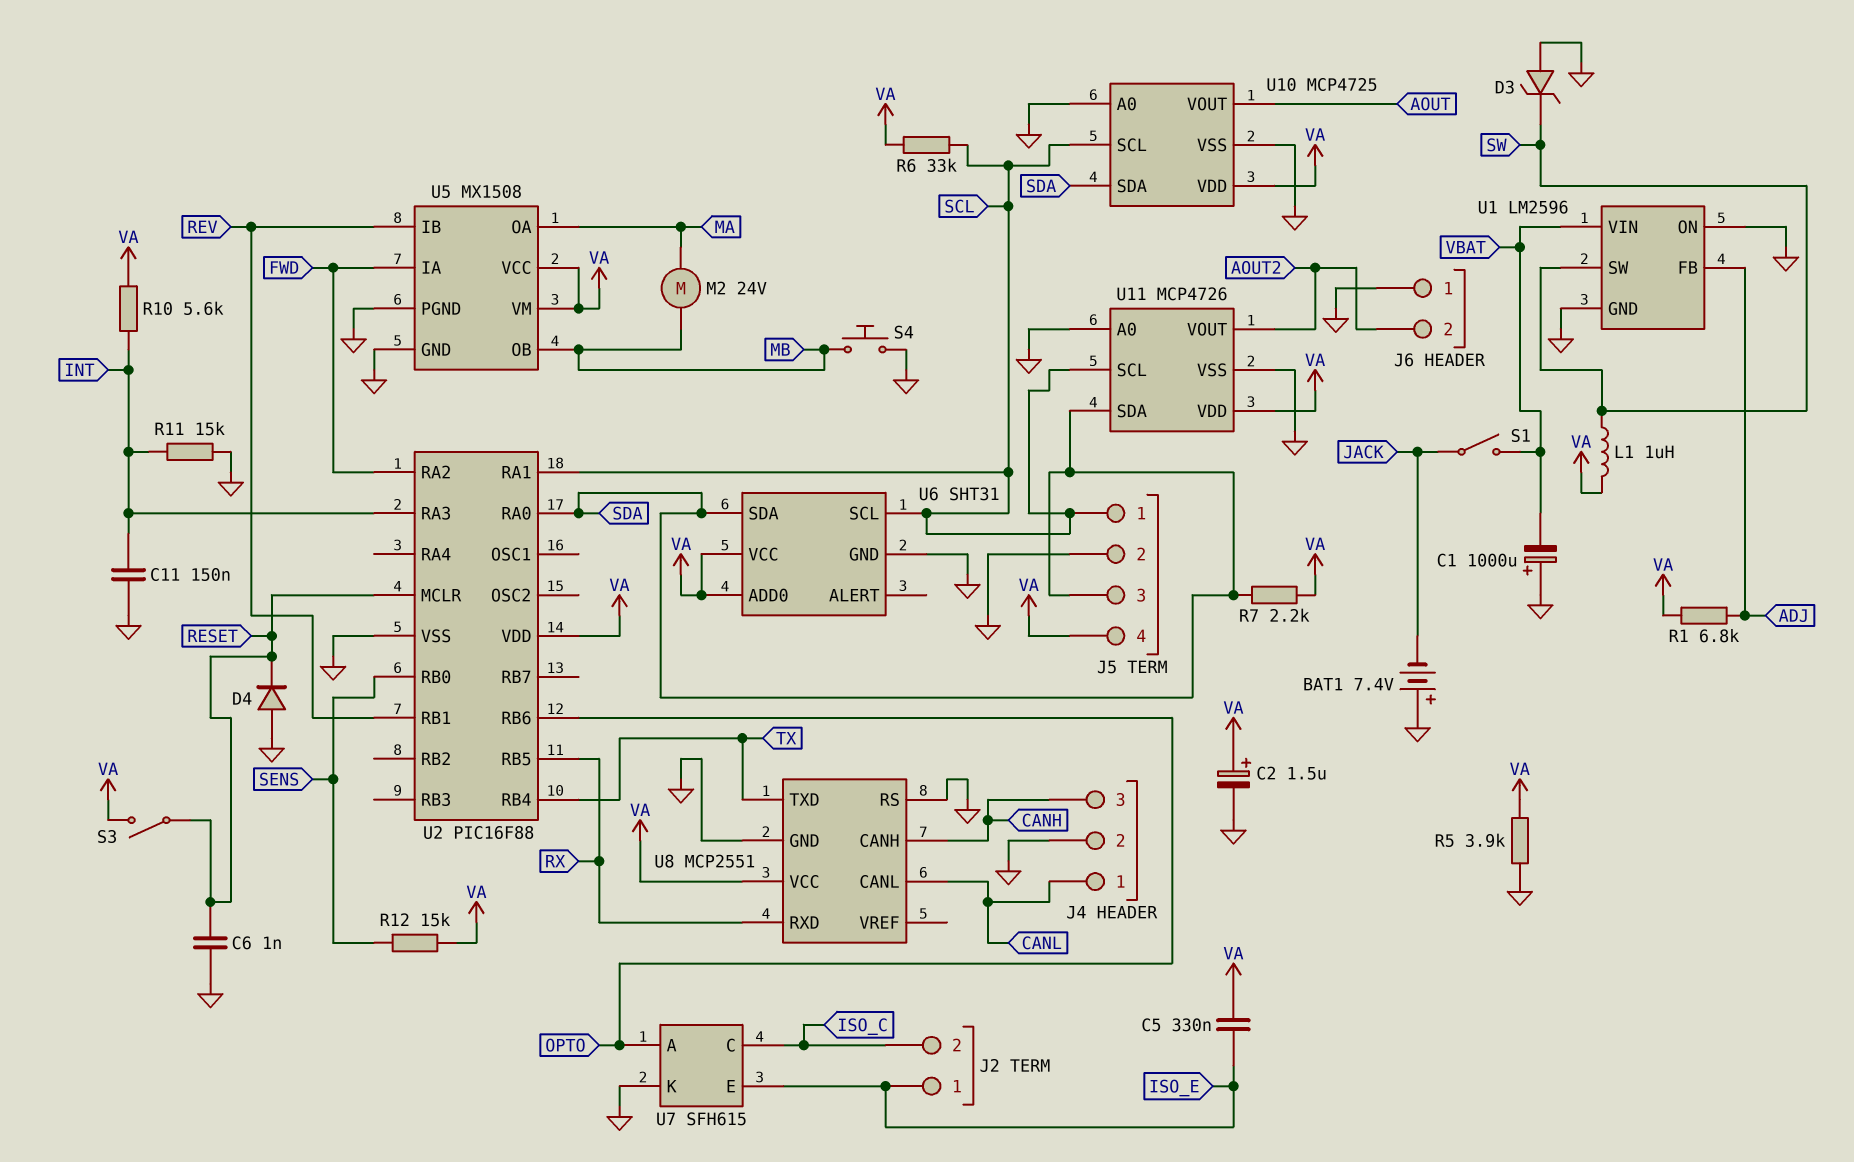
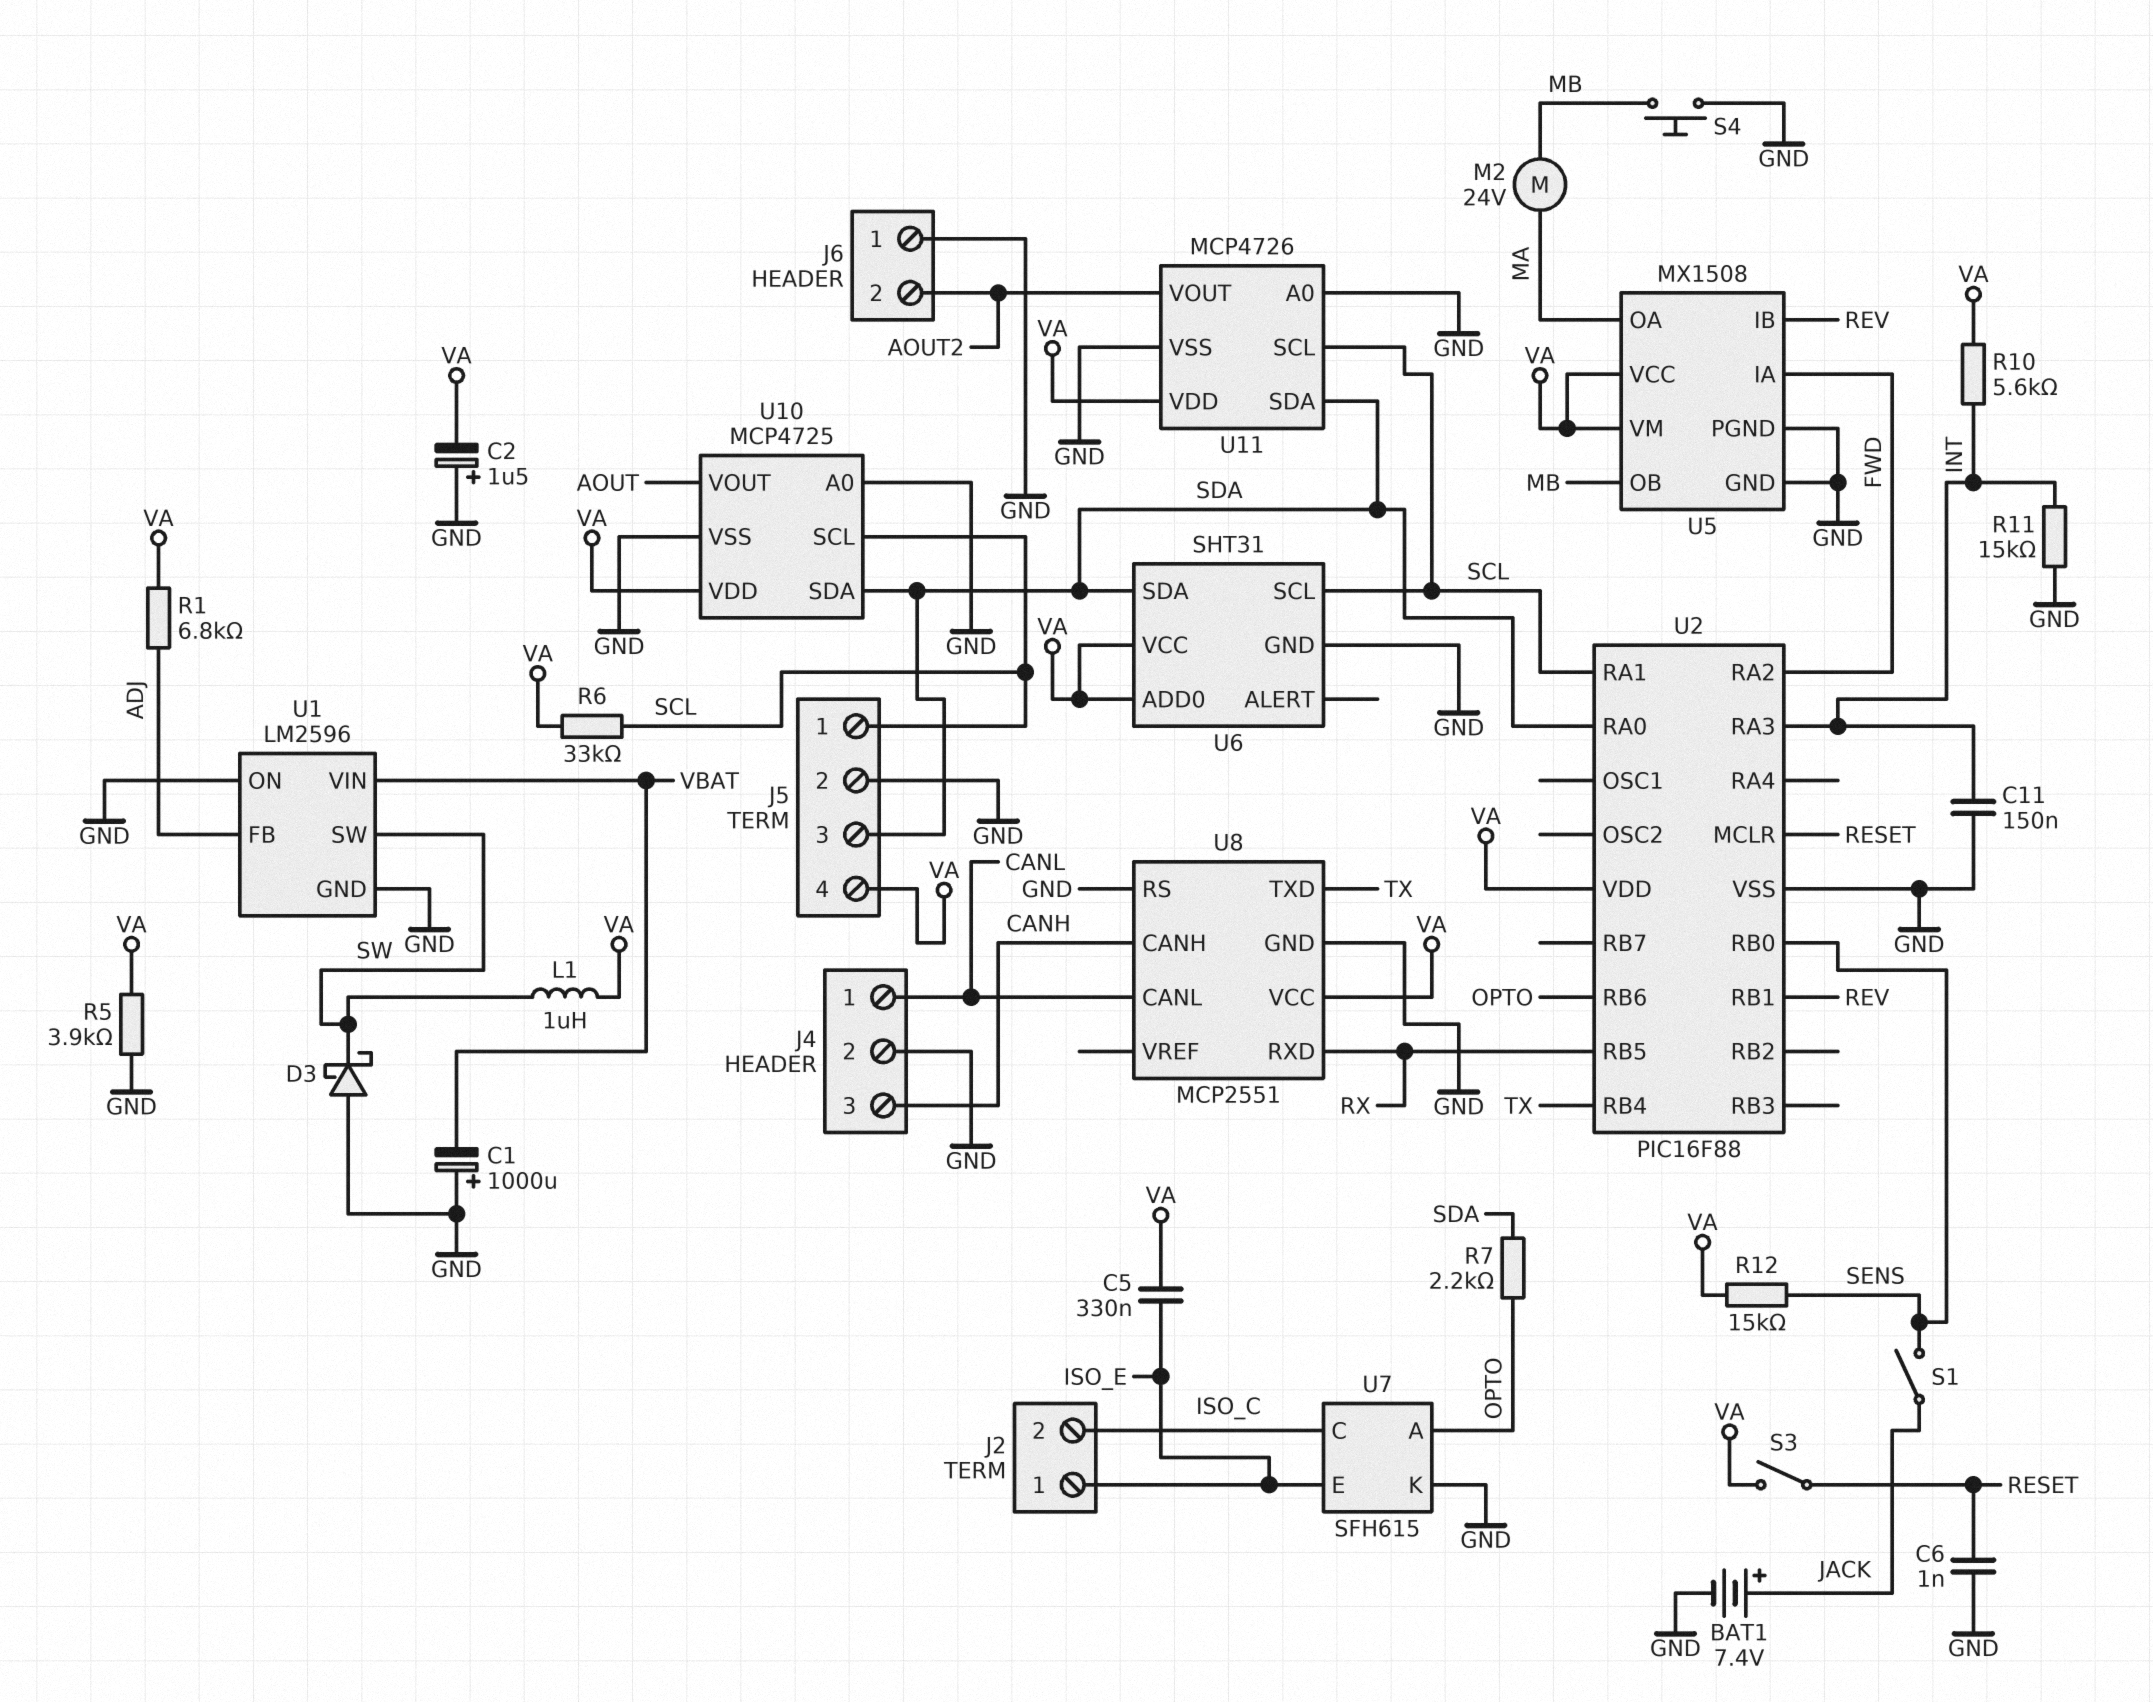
BAT1: 7.4V (plus GND, minus JACK) -> 7.4V (plus JACK, minus GND)
C2: 1.5uF (plus VA, minus GND) -> 1.5uF (plus GND, minus VA)
D3: zener (A GND, K SW) -> schottky (A GND, K SW)
D4: diode (A GND, K RESET) -> none
R7: 2.2k (SDA, VA) -> 2.2k (OPTO, SDA)
S1: switch (JACK, VBAT) -> switch (JACK, SENS)

